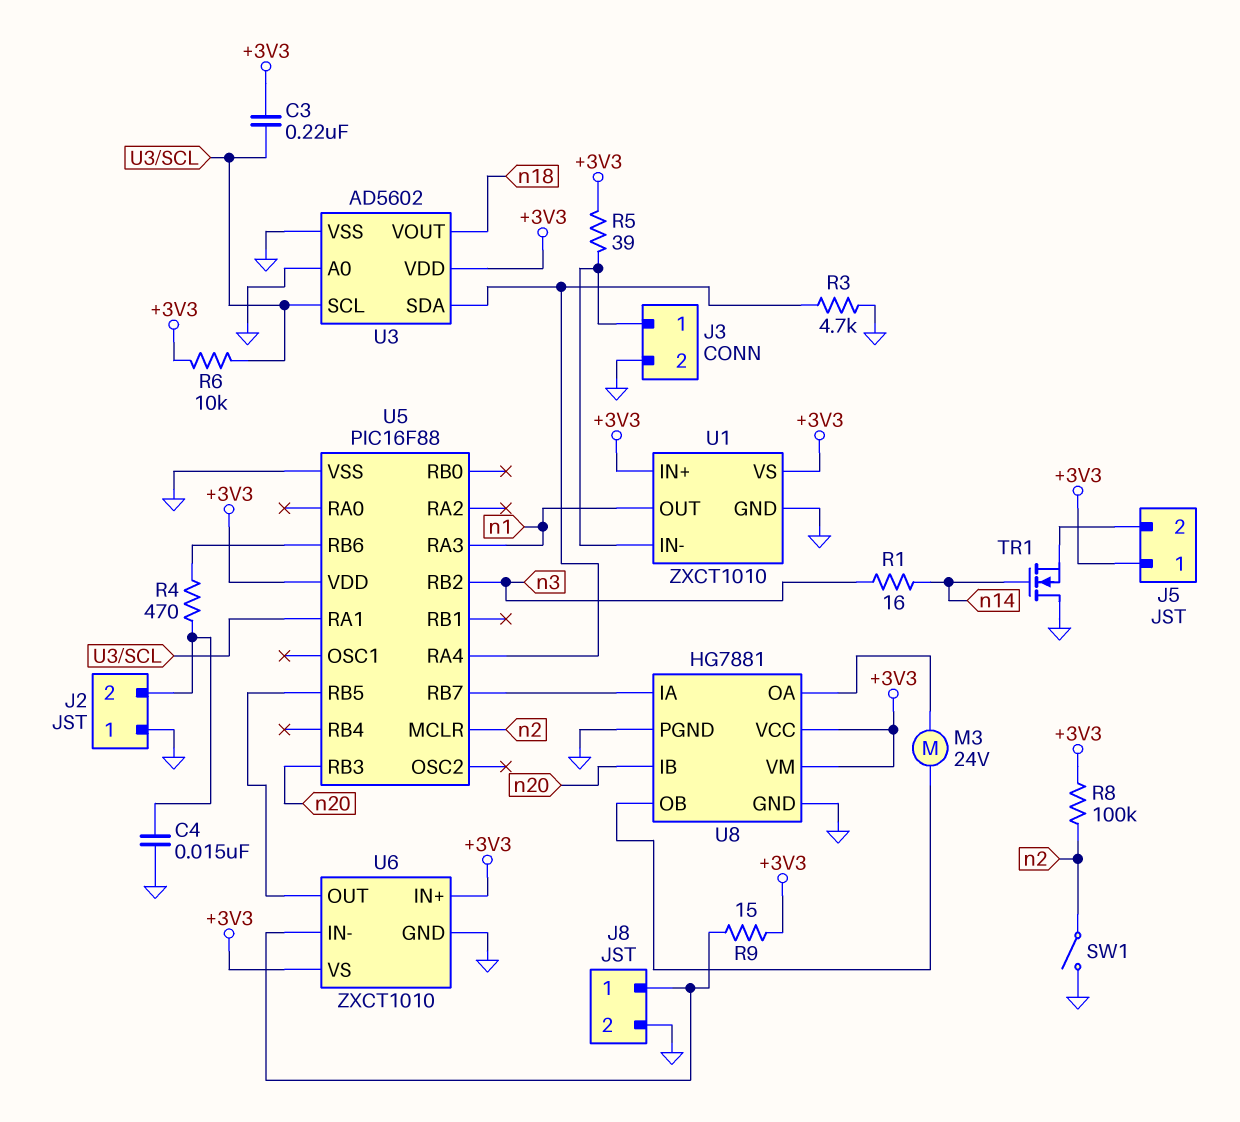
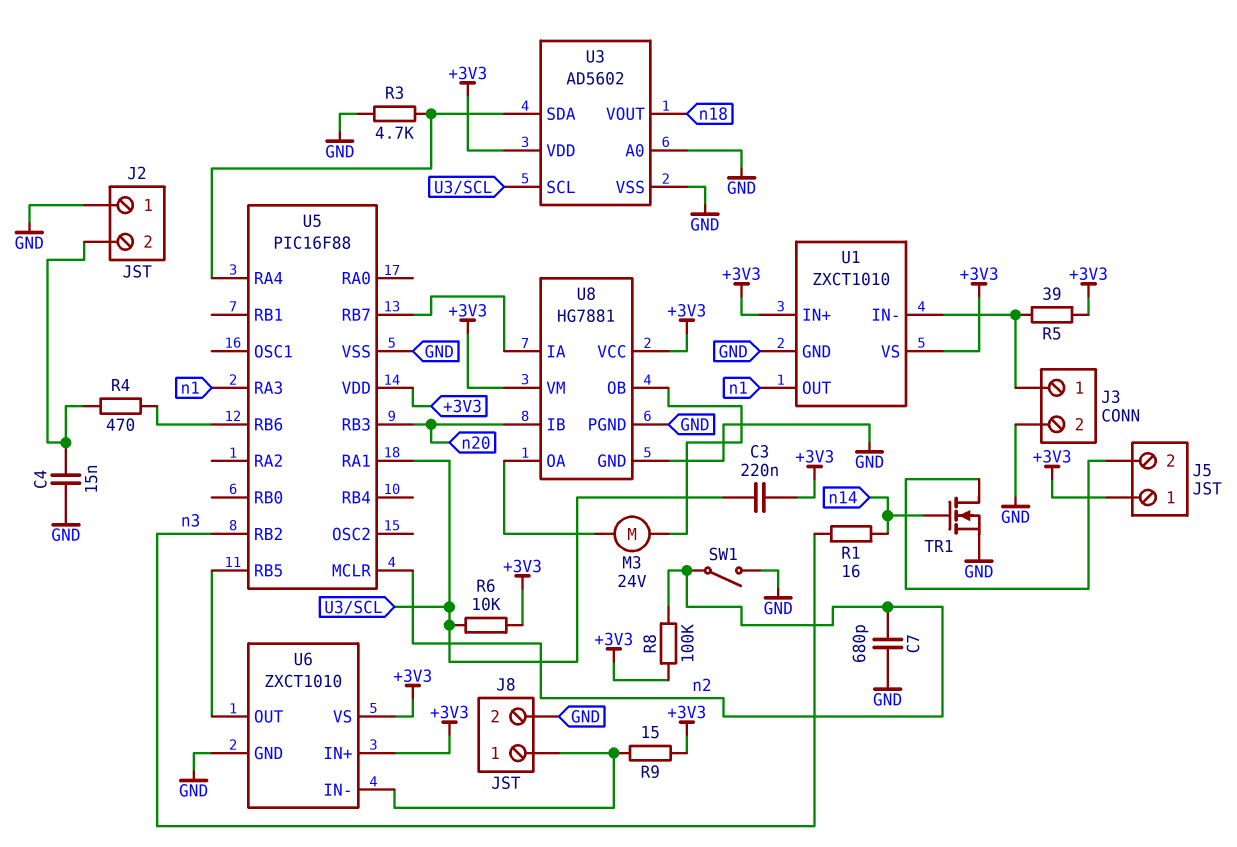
C7: none -> 680pF (GND, n2)
TR1: NMOS (G n14, D GND, S J5/2) -> NMOS (G n14, D J5/2, S GND)

